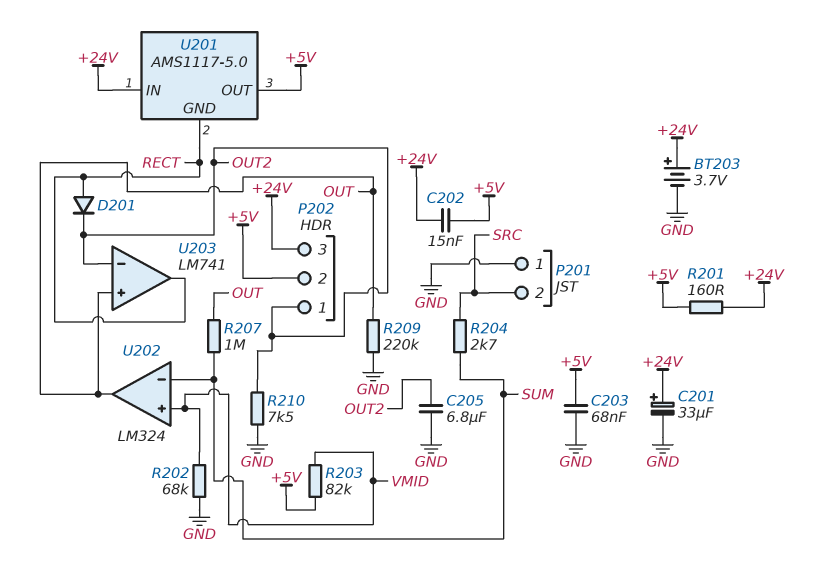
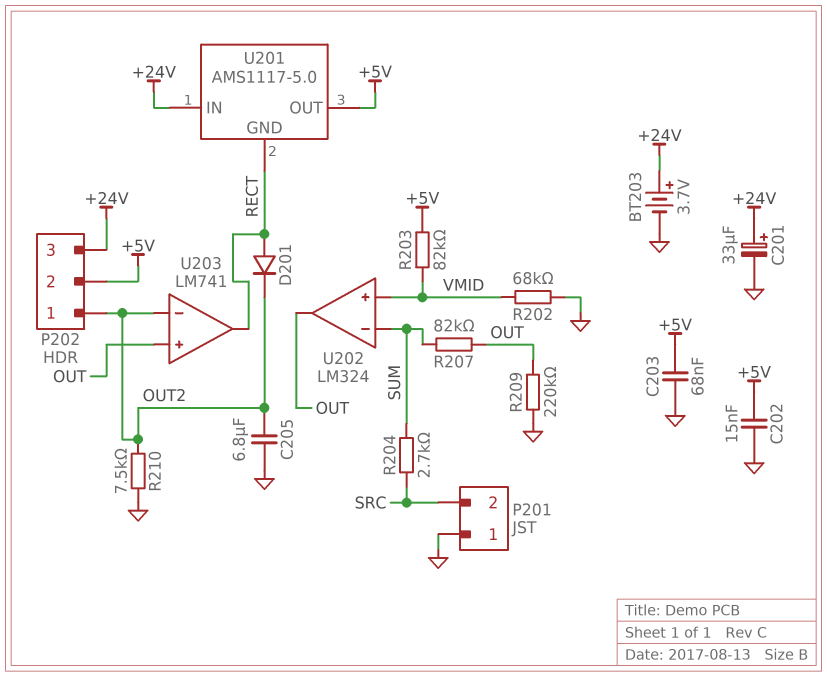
C202: 15nF (+5V, +24V) -> 15nF (+5V, GND)
R201: 160 (+5V, +24V) -> none
R207: 1M (OUT, SUM) -> 82k (OUT, SUM)

